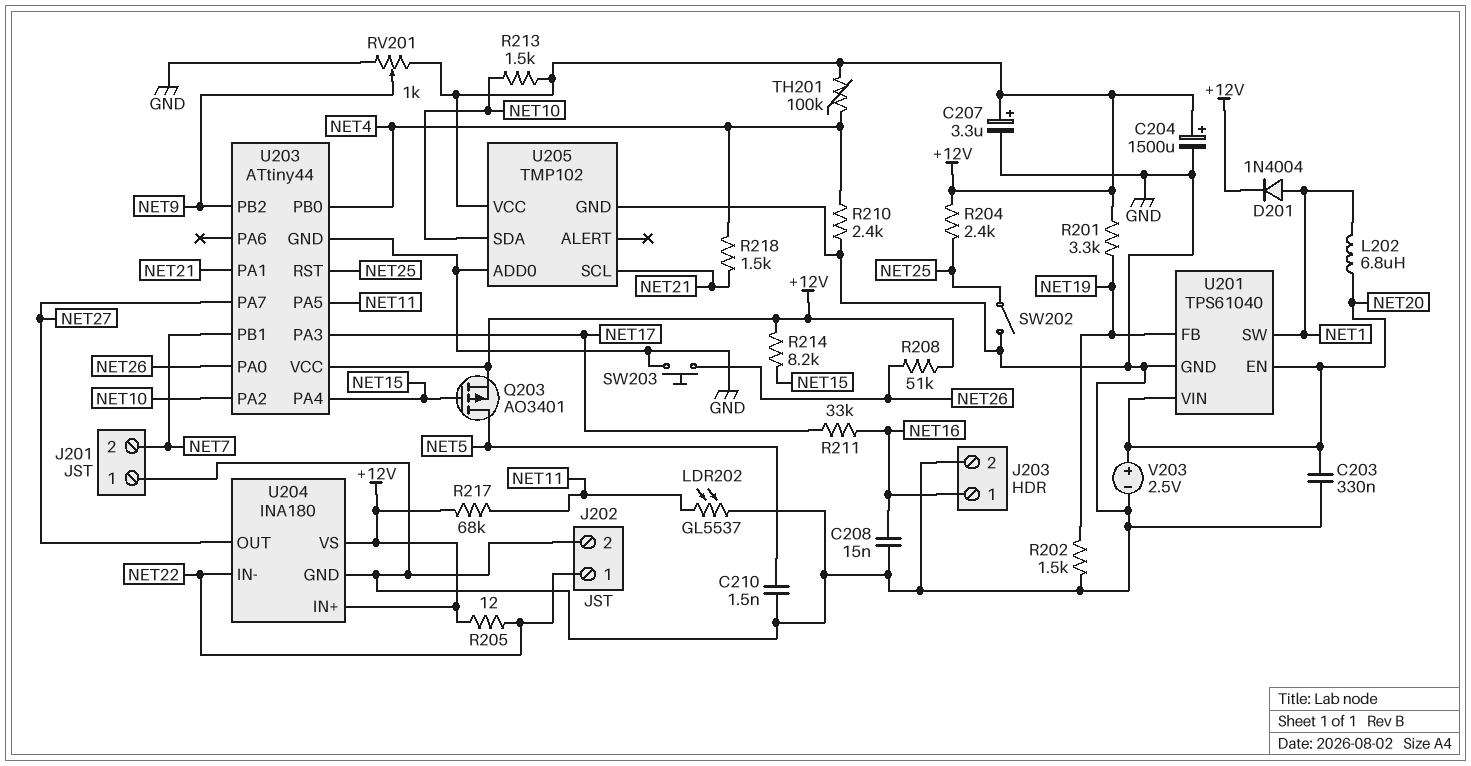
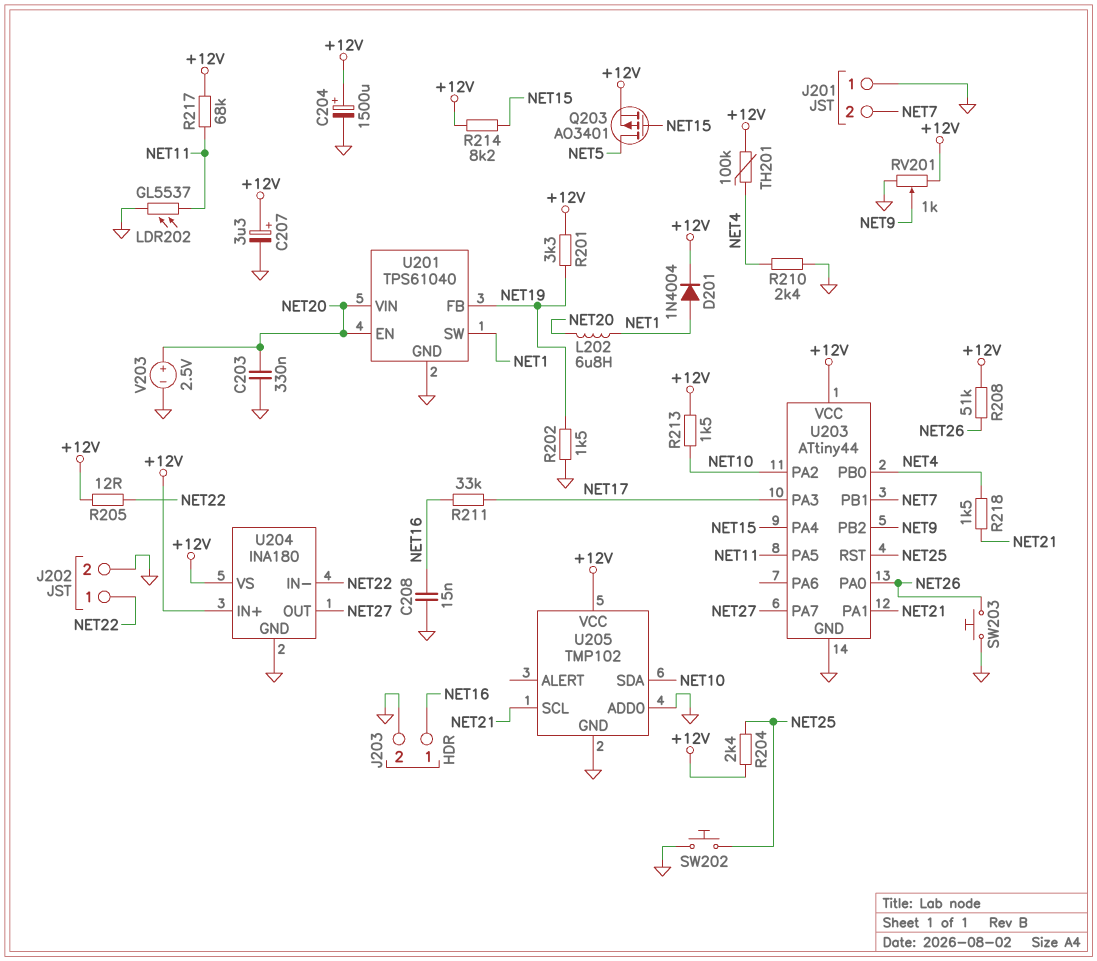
C210: 1.5nF (GND, NET5) -> none
SW202: switch (GND, NET25) -> button (GND, NET25)

